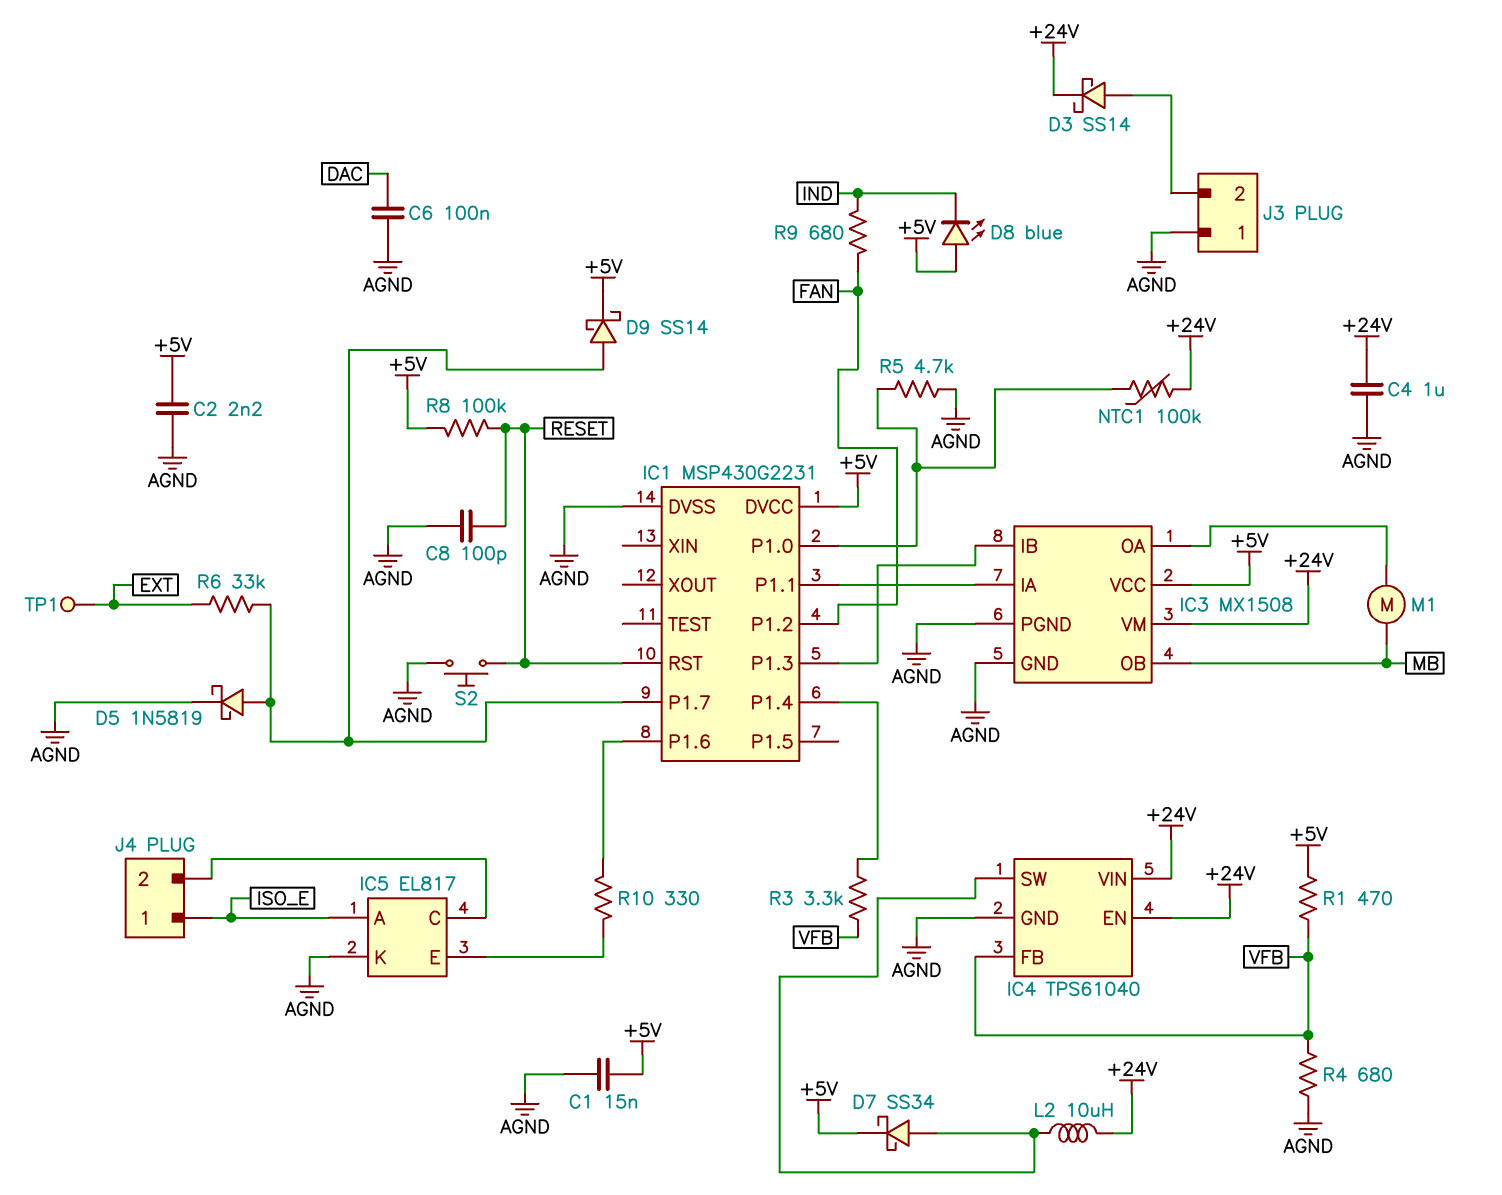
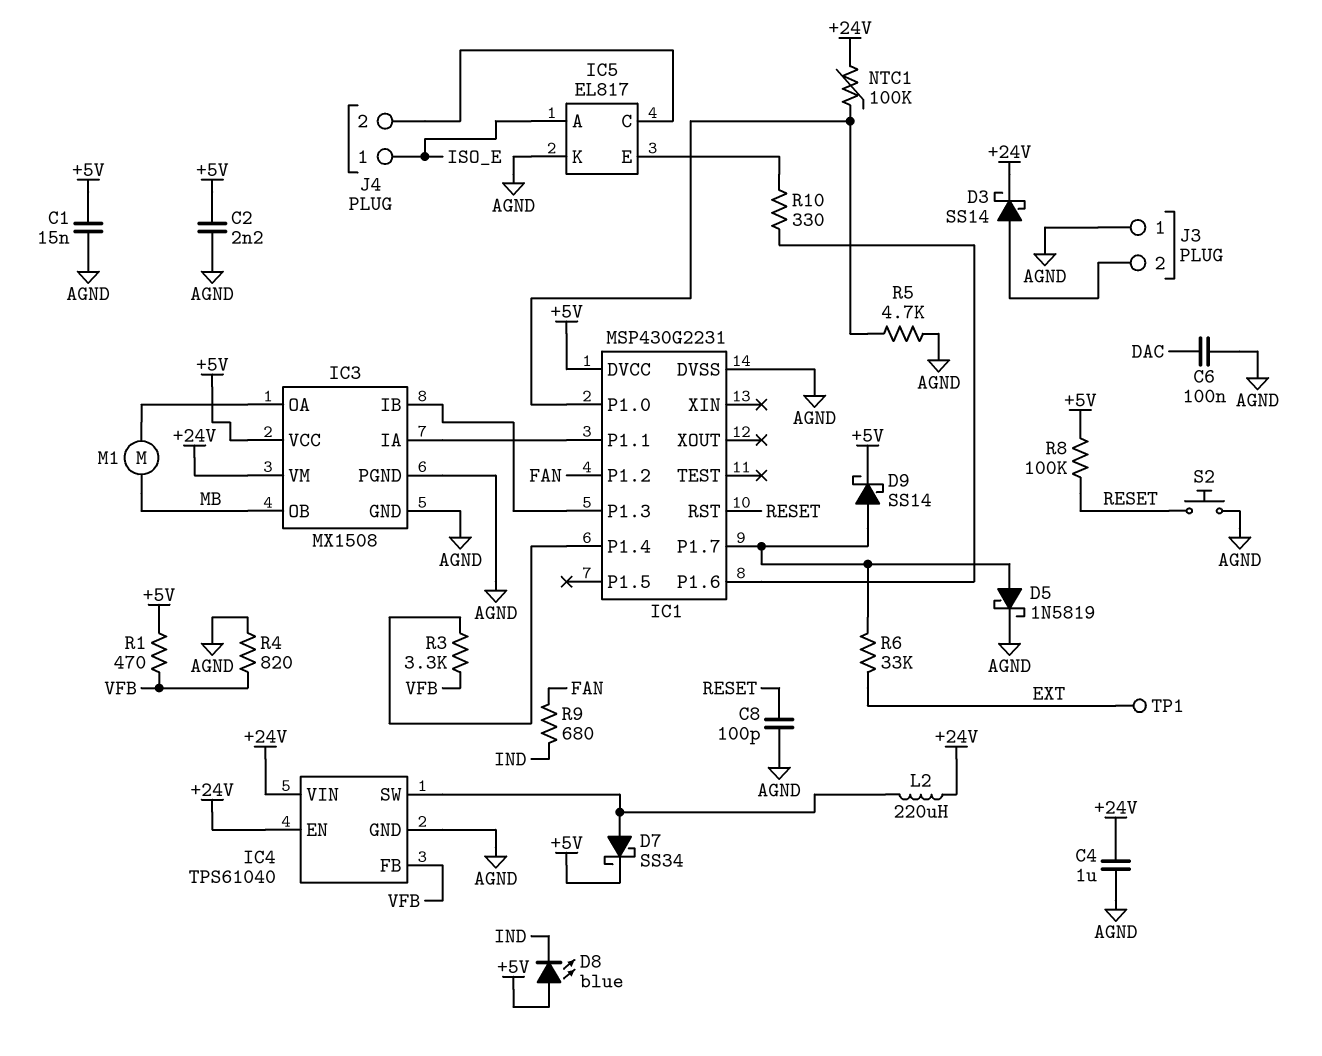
L2: 10uH (+24V, IC4/SW) -> 220uH (+24V, IC4/SW)
R4: 680 (AGND, VFB) -> 820 (AGND, VFB)

